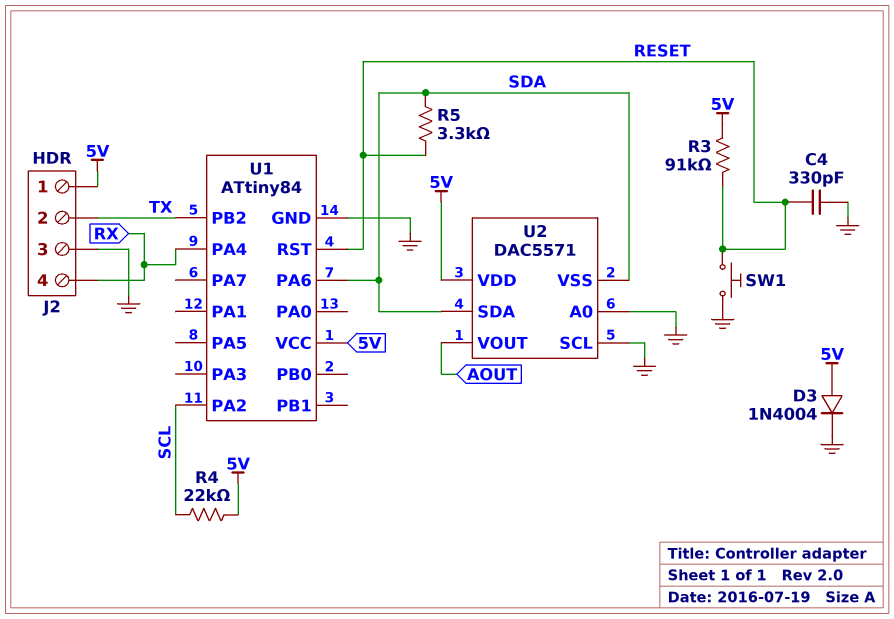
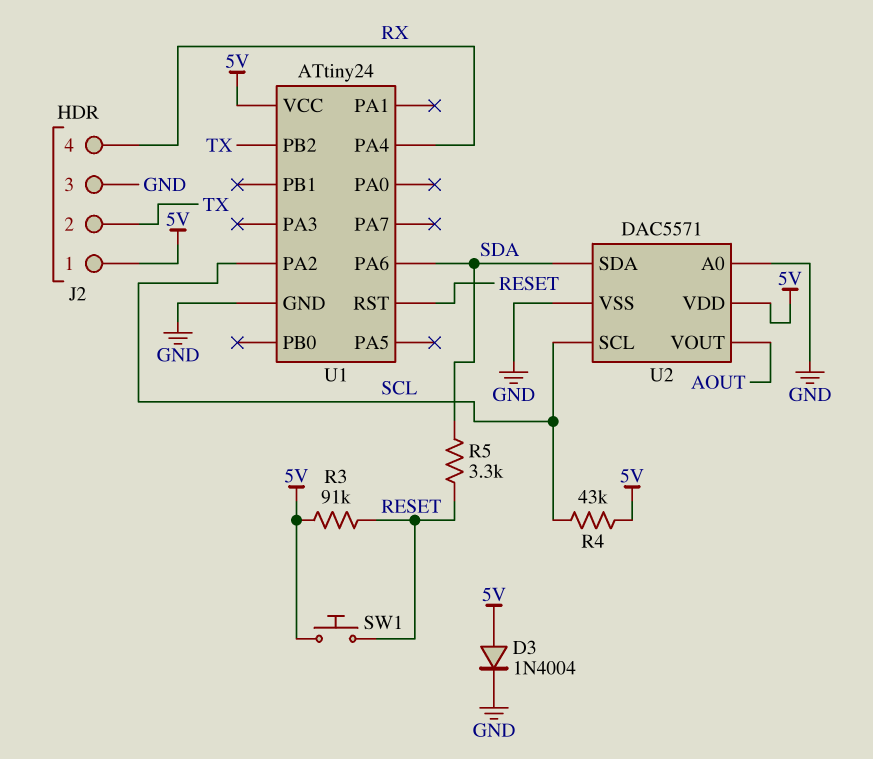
C4: 330pF (GND, RESET) -> none
R4: 22k (5V, SCL) -> 43k (5V, SCL)
SW1: button (GND, RESET) -> button (5V, RESET)
U1: ATtiny84 -> ATtiny24
U2 pin SCL: GND -> SCL
U2 pin VSS: SDA -> GND

